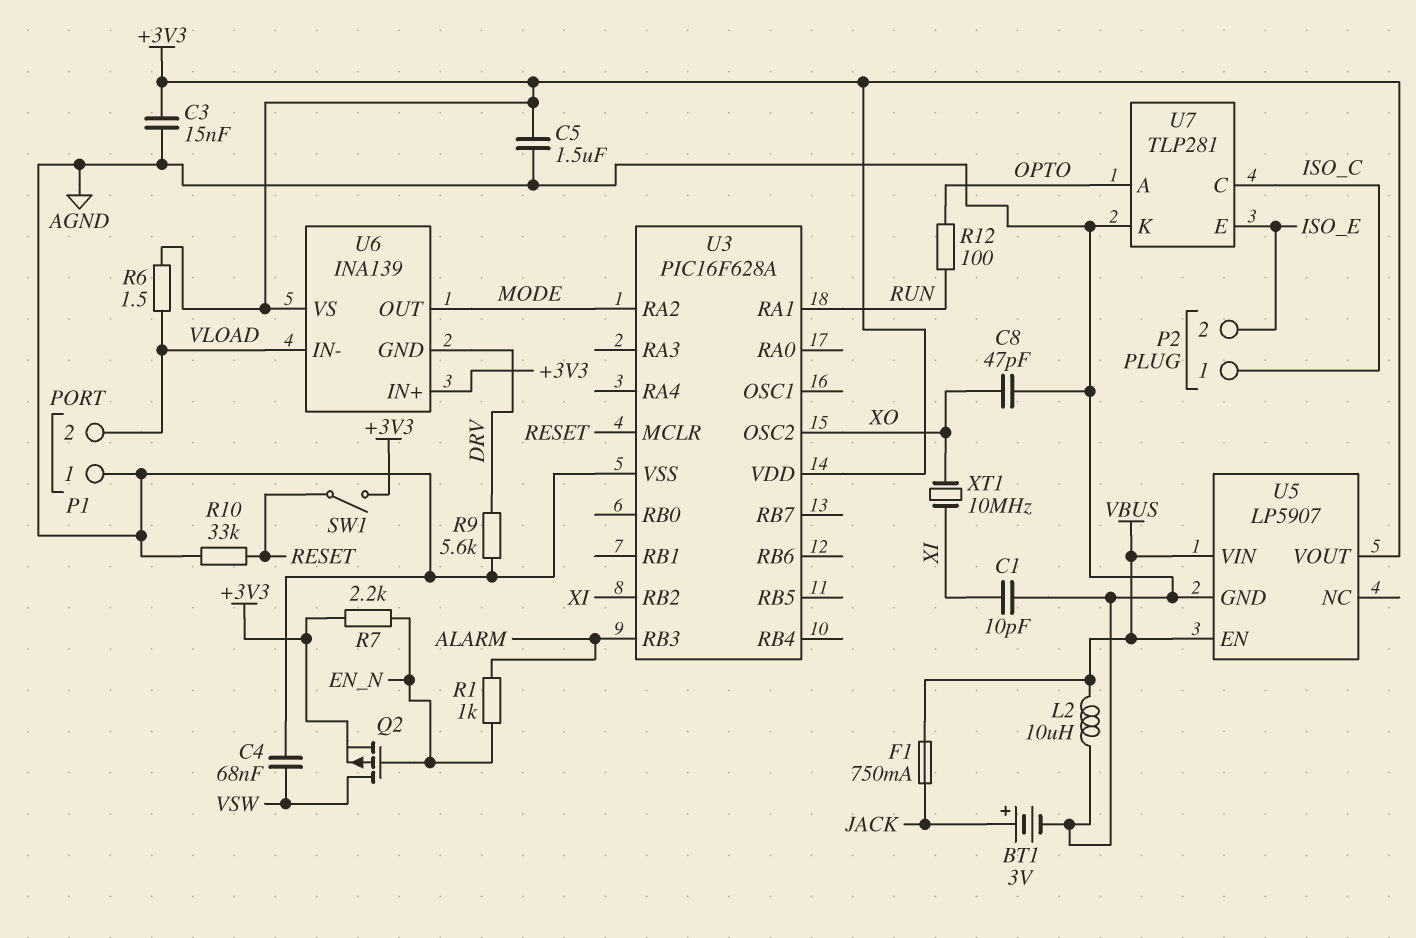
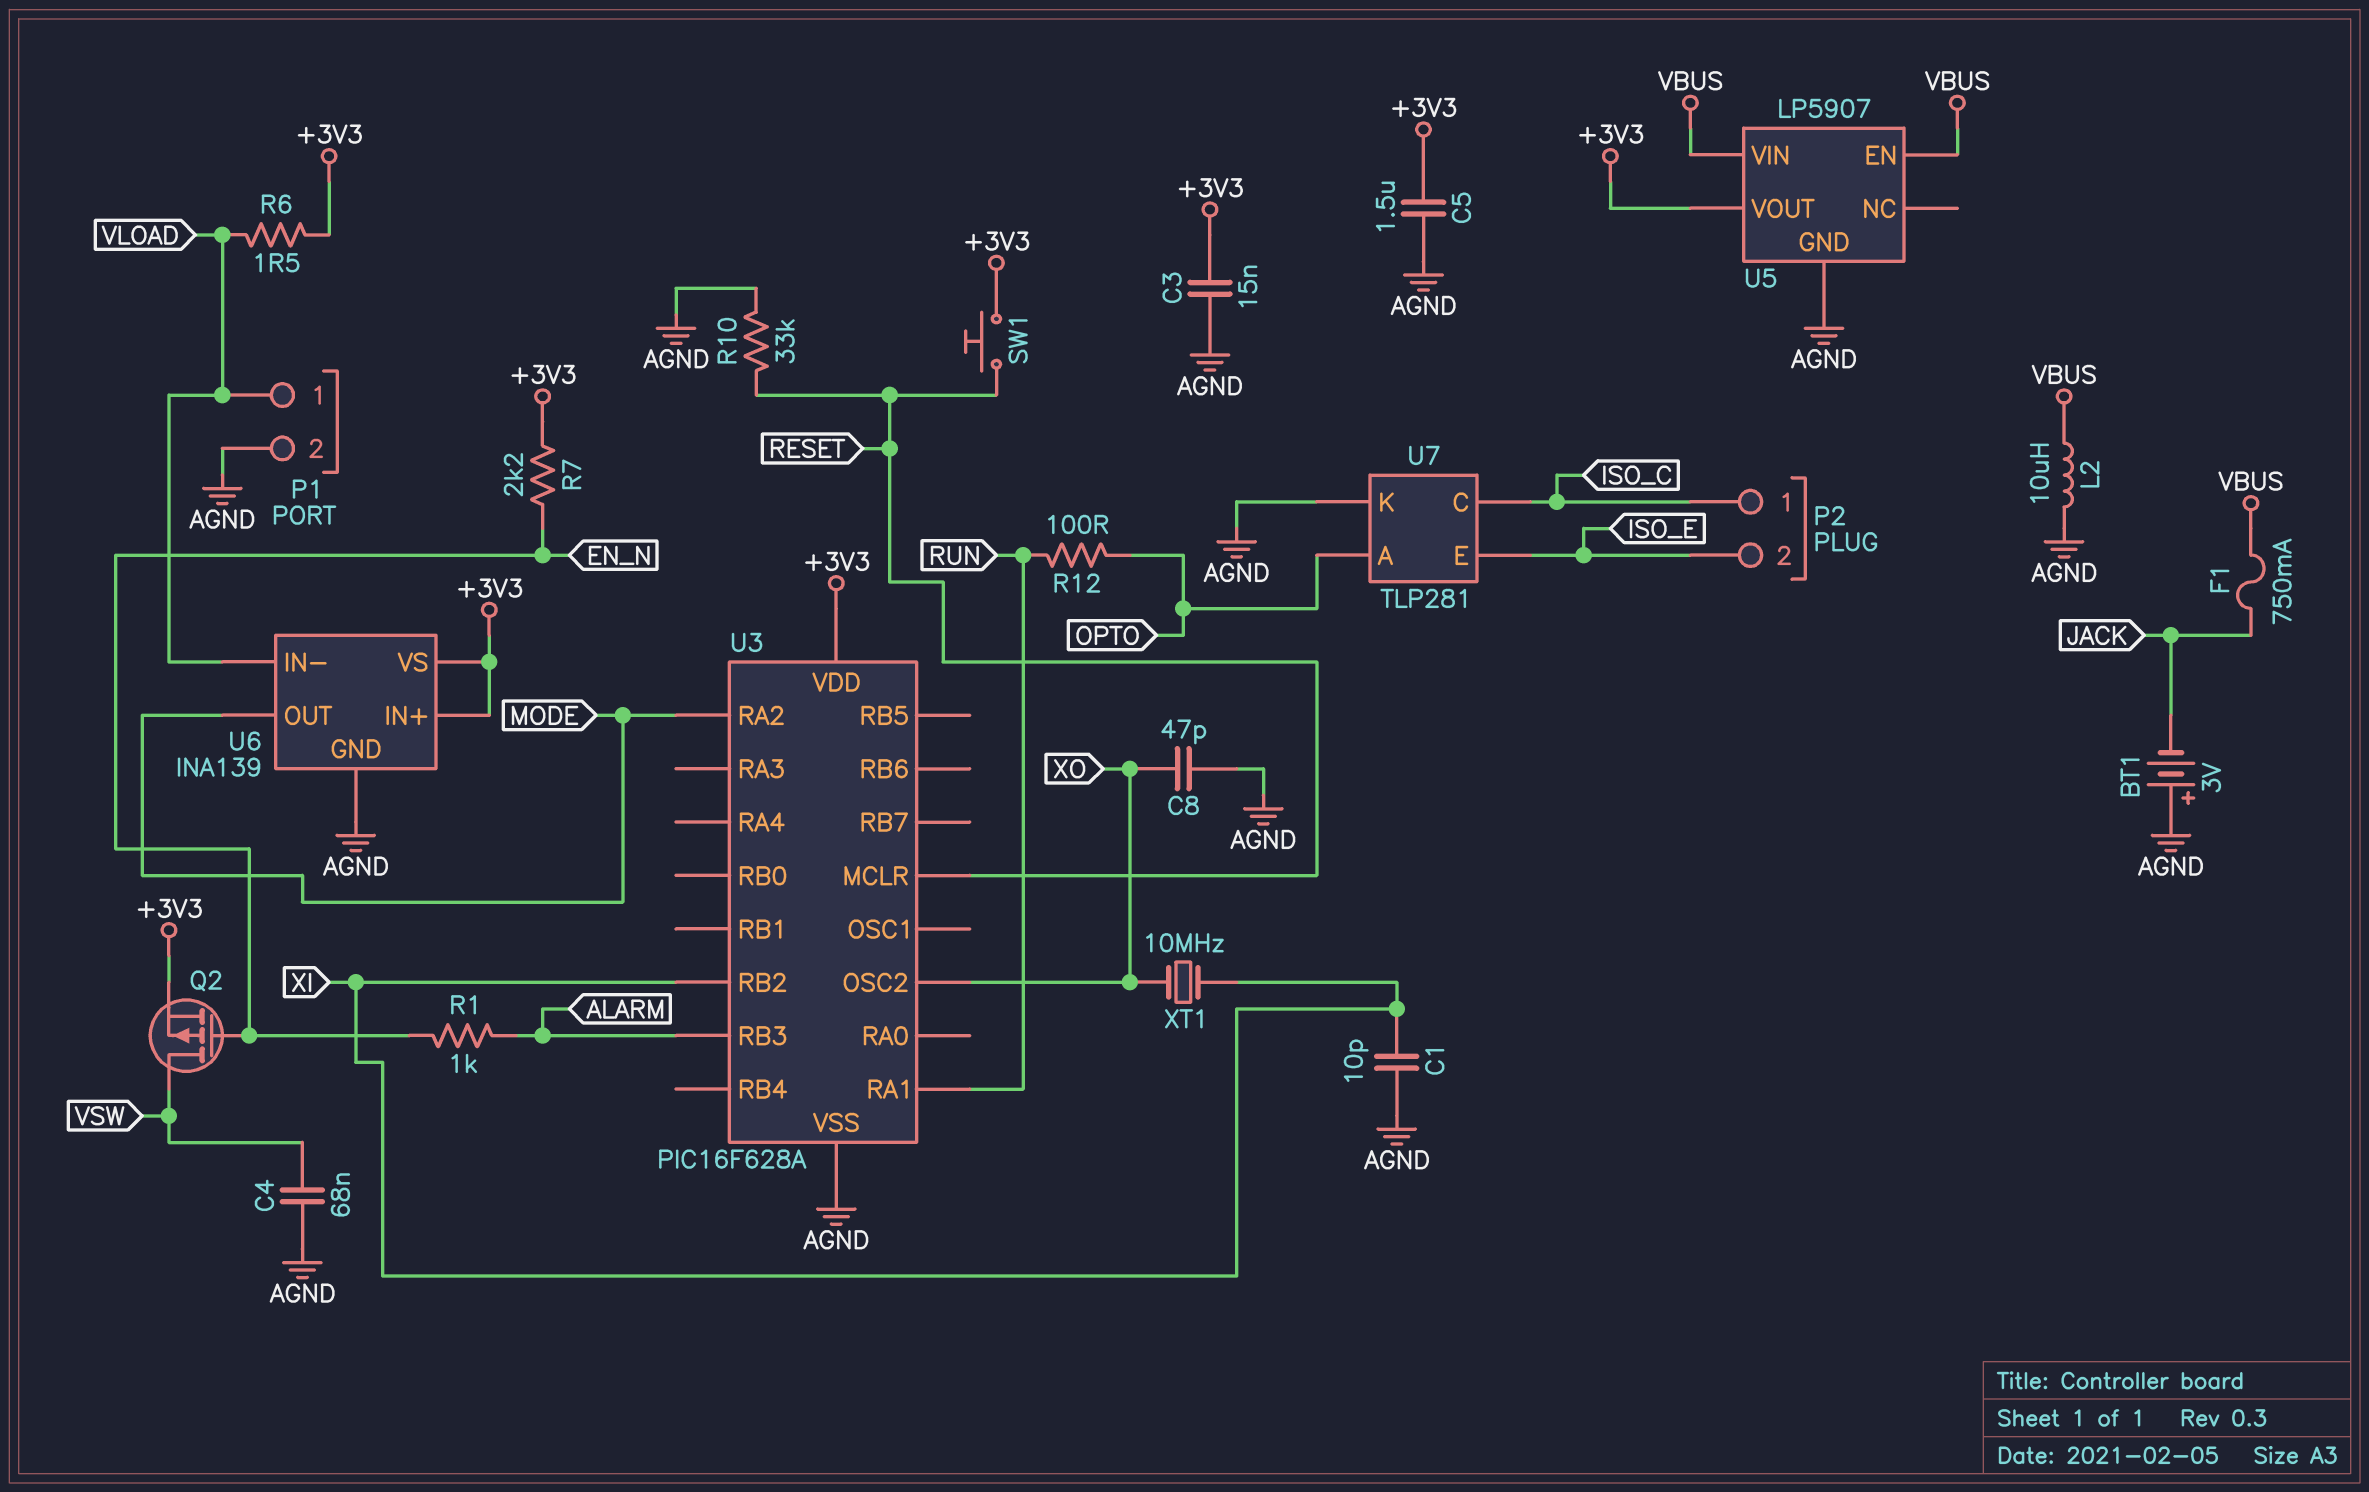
BT1: 3V (plus JACK, minus AGND) -> 3V (plus AGND, minus JACK)
P1 pin 1: AGND -> VLOAD
P1 pin 2: VLOAD -> AGND
R9: 5.6k (AGND, DRV) -> none
SW1: switch (+3V3, RESET) -> button (+3V3, RESET)
U6 pin GND: DRV -> AGND

